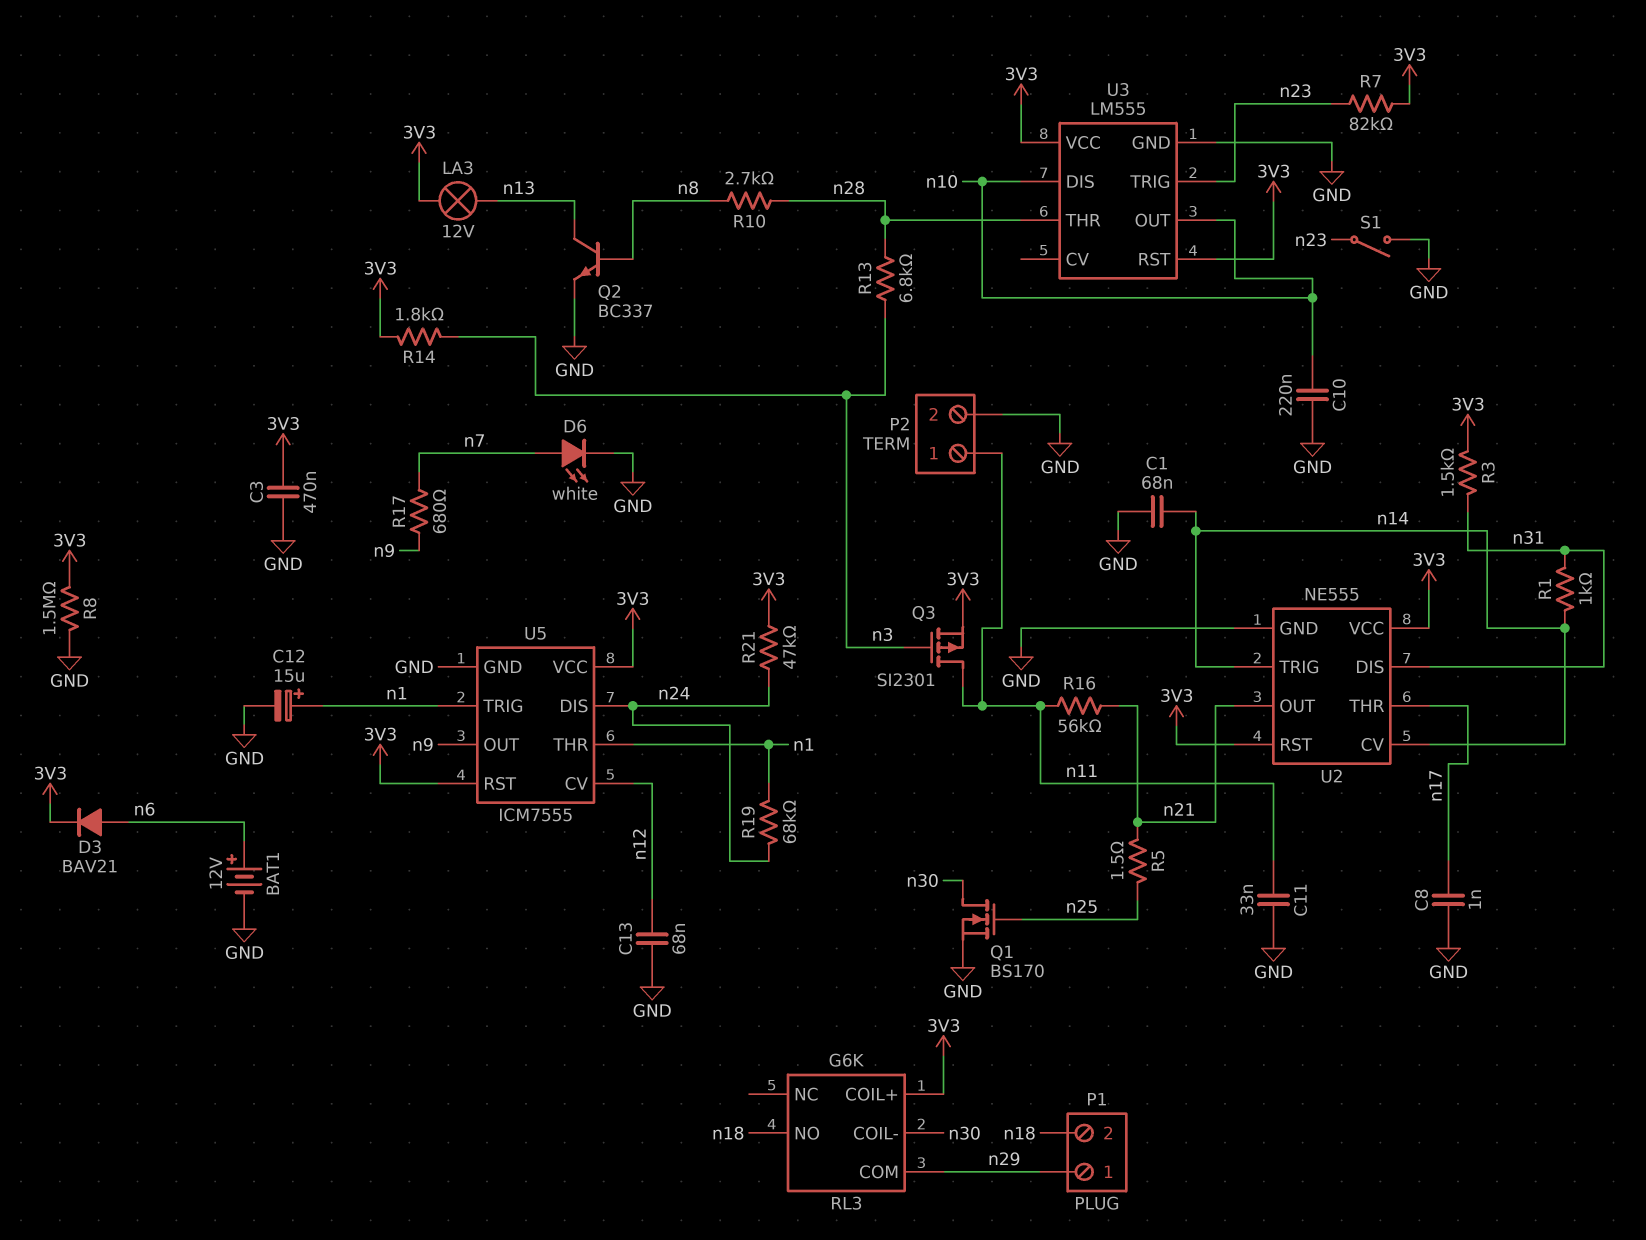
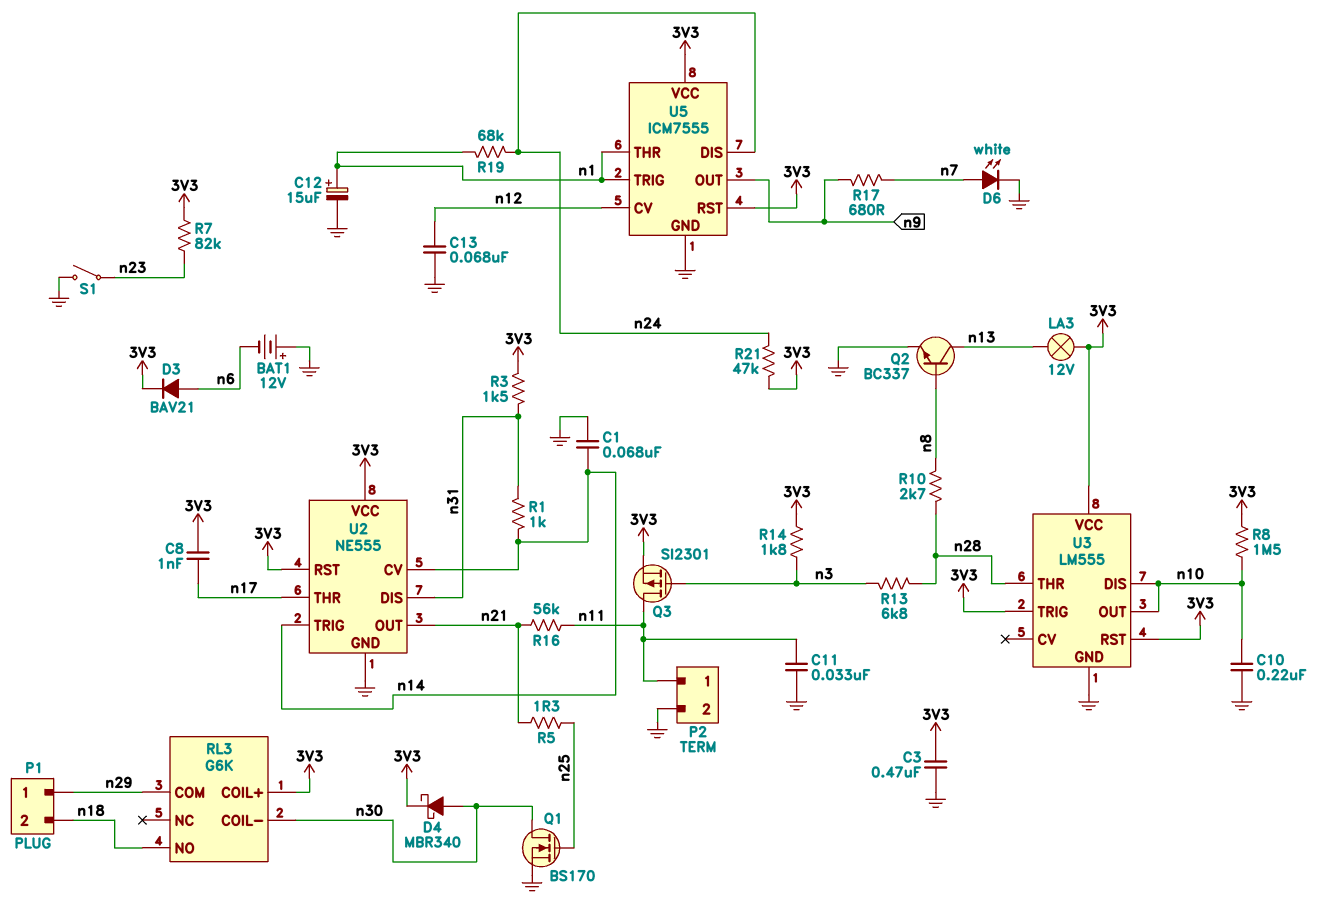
BAT1: 12V (plus n6, minus GND) -> 12V (plus GND, minus n6)
C8: 1nF (GND, n17) -> 1nF (3V3, n17)
D4: none -> schottky MBR340 (A n30, K 3V3)
R5: 1.5 (n21, n25) -> 1.3 (n21, n25)
R8: 1.5M (3V3, GND) -> 1.5M (3V3, n10)
U3 pin TRIG: n23 -> 3V3

